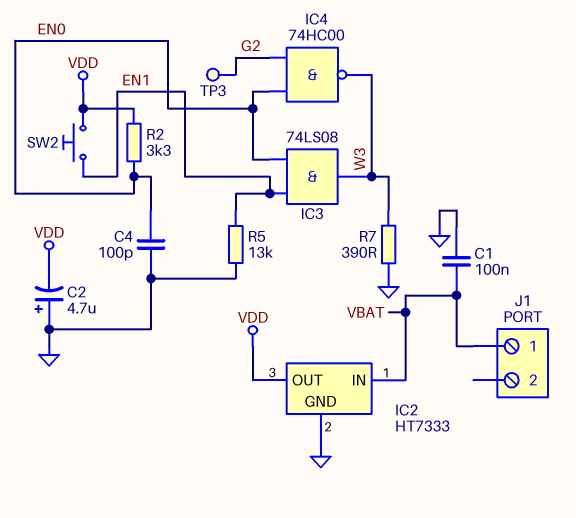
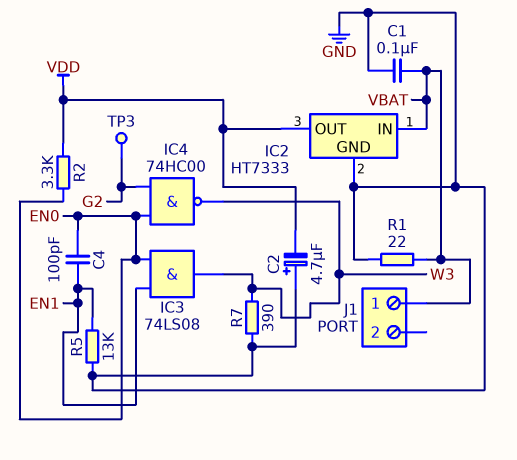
C4: 100pF (EN0, GND) -> 100pF (EN0, EN1)
R1: none -> 22 (GND, VBAT)
SW2: button (EN1, VDD) -> none

